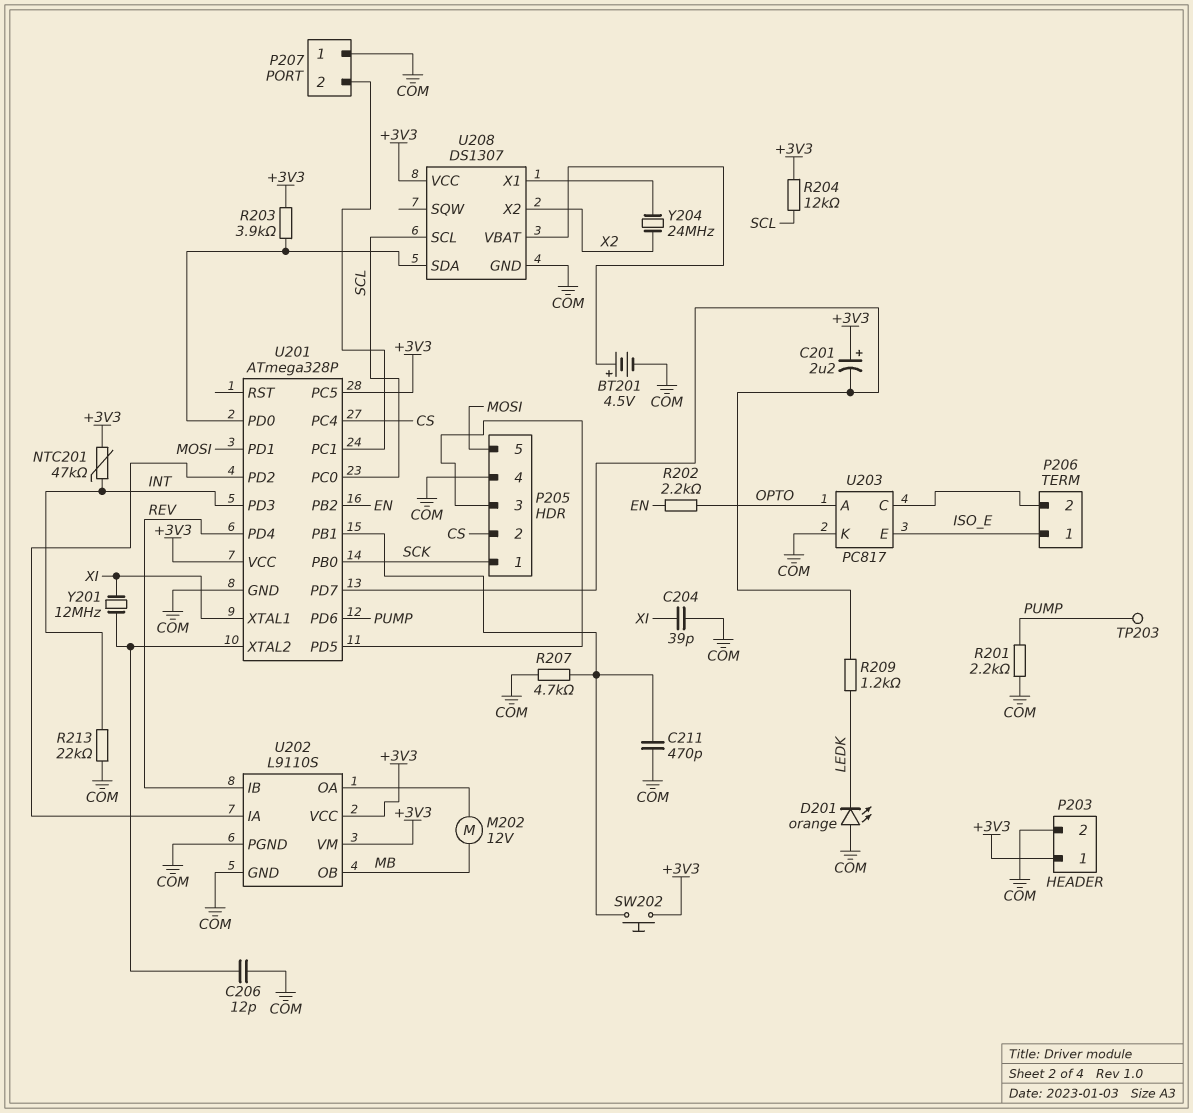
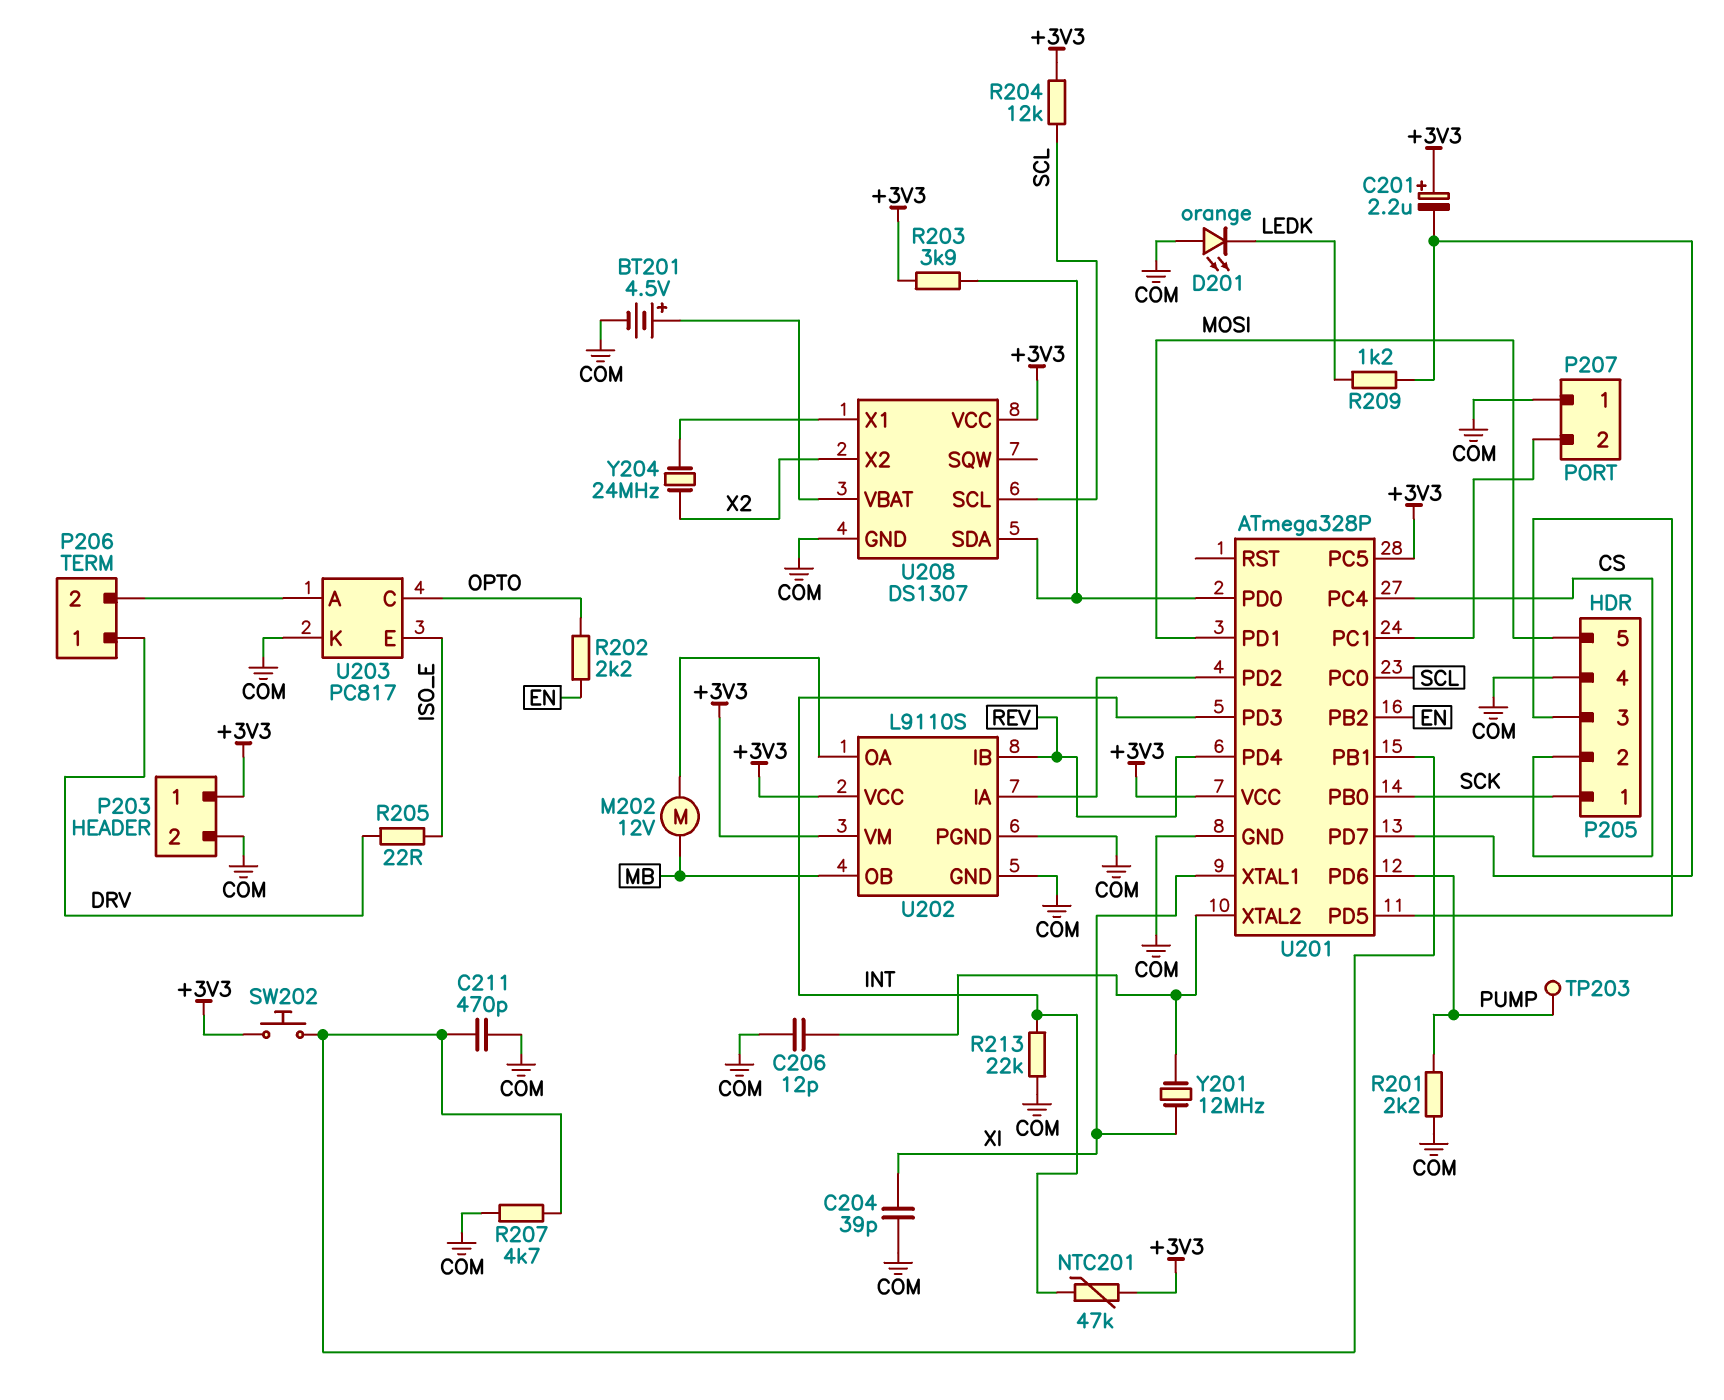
P206 pin 1: ISO_E -> DRV
R205: none -> 22 (DRV, ISO_E)
U203 pin A: OPTO -> P206/2
U203 pin C: P206/2 -> OPTO

